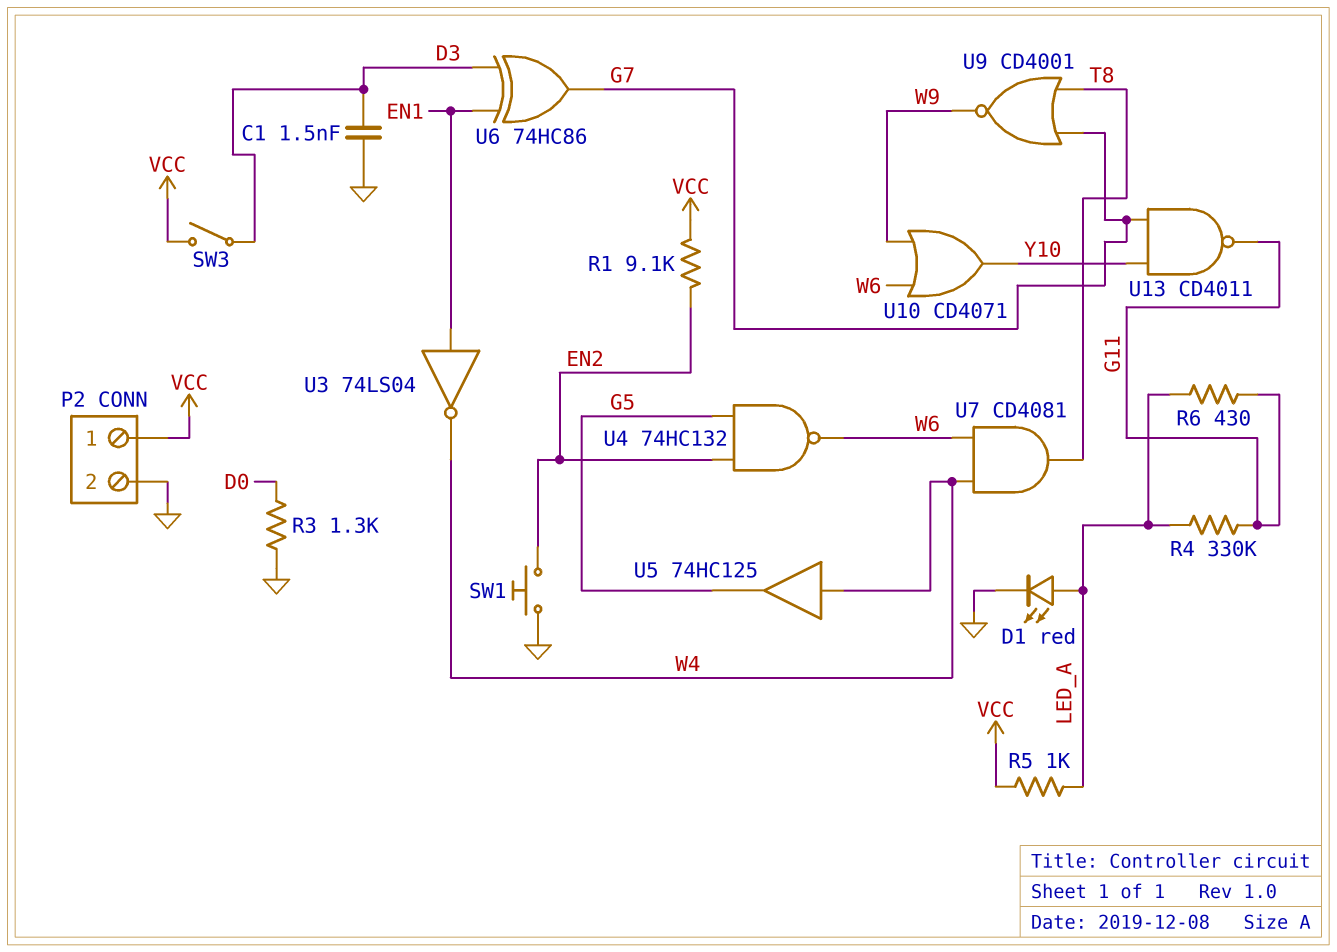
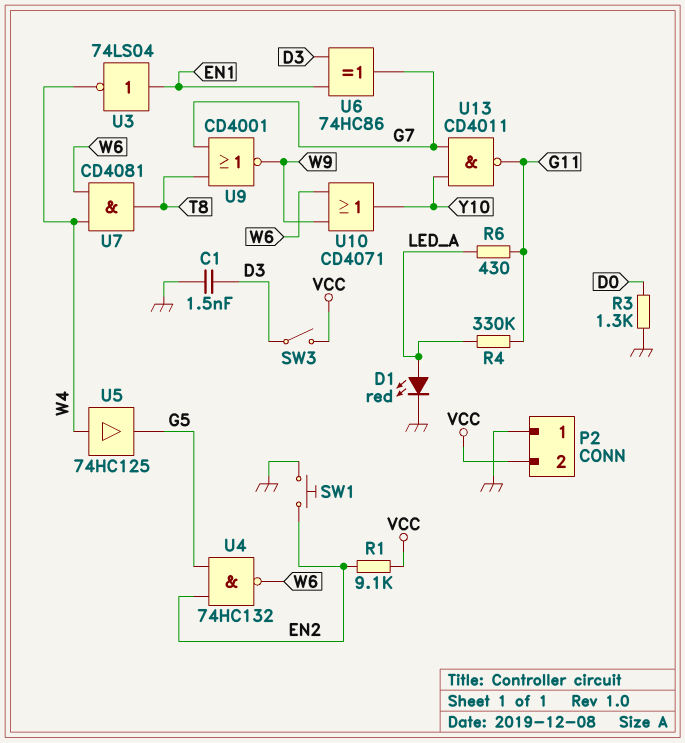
P2 pin 1: VCC -> GND
P2 pin 2: GND -> VCC
R5: 1k (LED_A, VCC) -> none

